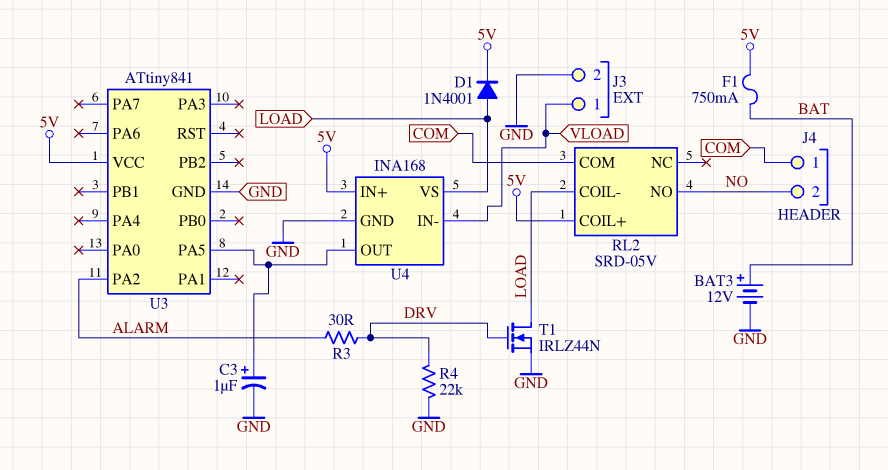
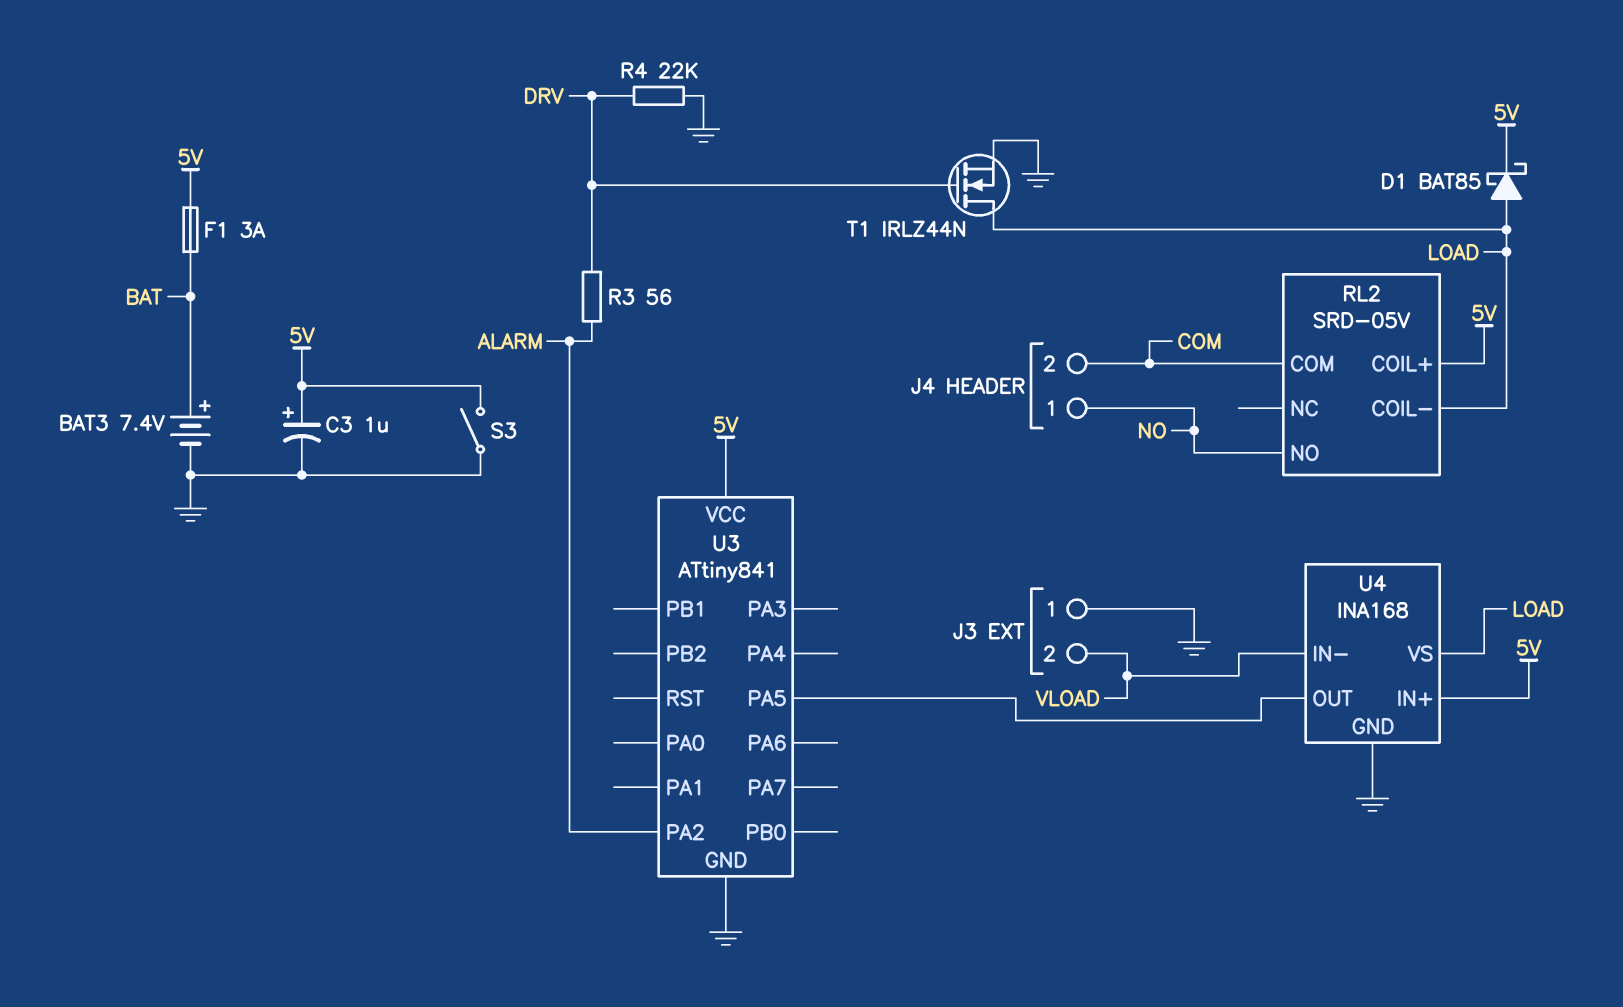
BAT3: 12V (plus BAT, minus GND) -> 7.4V (plus BAT, minus GND)
C3: 1uF (plus U3/PA5, minus GND) -> 1uF (plus 5V, minus GND)
D1: diode 1N4001 (A LOAD, K 5V) -> schottky BAT85 (A LOAD, K 5V)
F1: 750mA (5V, BAT) -> 3A (5V, BAT)
J3 pin 1: VLOAD -> GND
J3 pin 2: GND -> VLOAD
J4 pin 1: COM -> NO
J4 pin 2: NO -> COM
R3: 30 (ALARM, DRV) -> 56 (ALARM, DRV)
S3: none -> switch (5V, GND)

